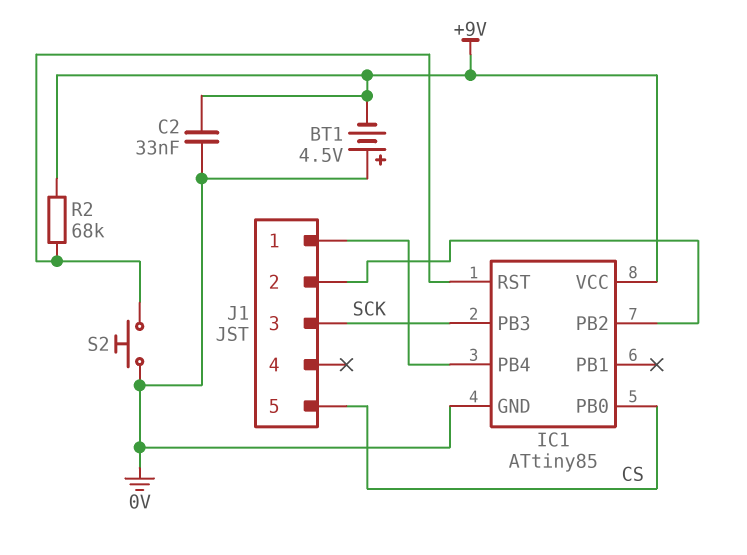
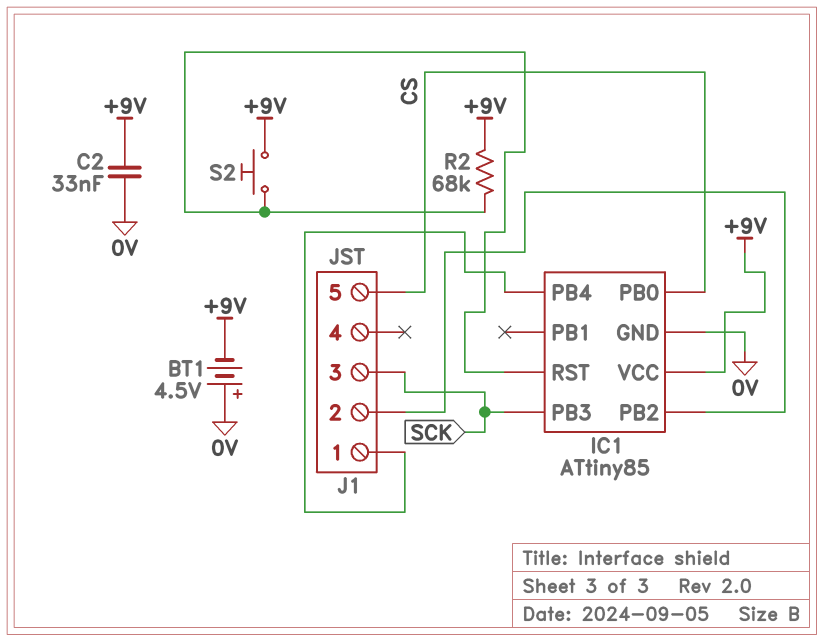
S2: button (0V, IC1/RST) -> button (+9V, IC1/RST)

